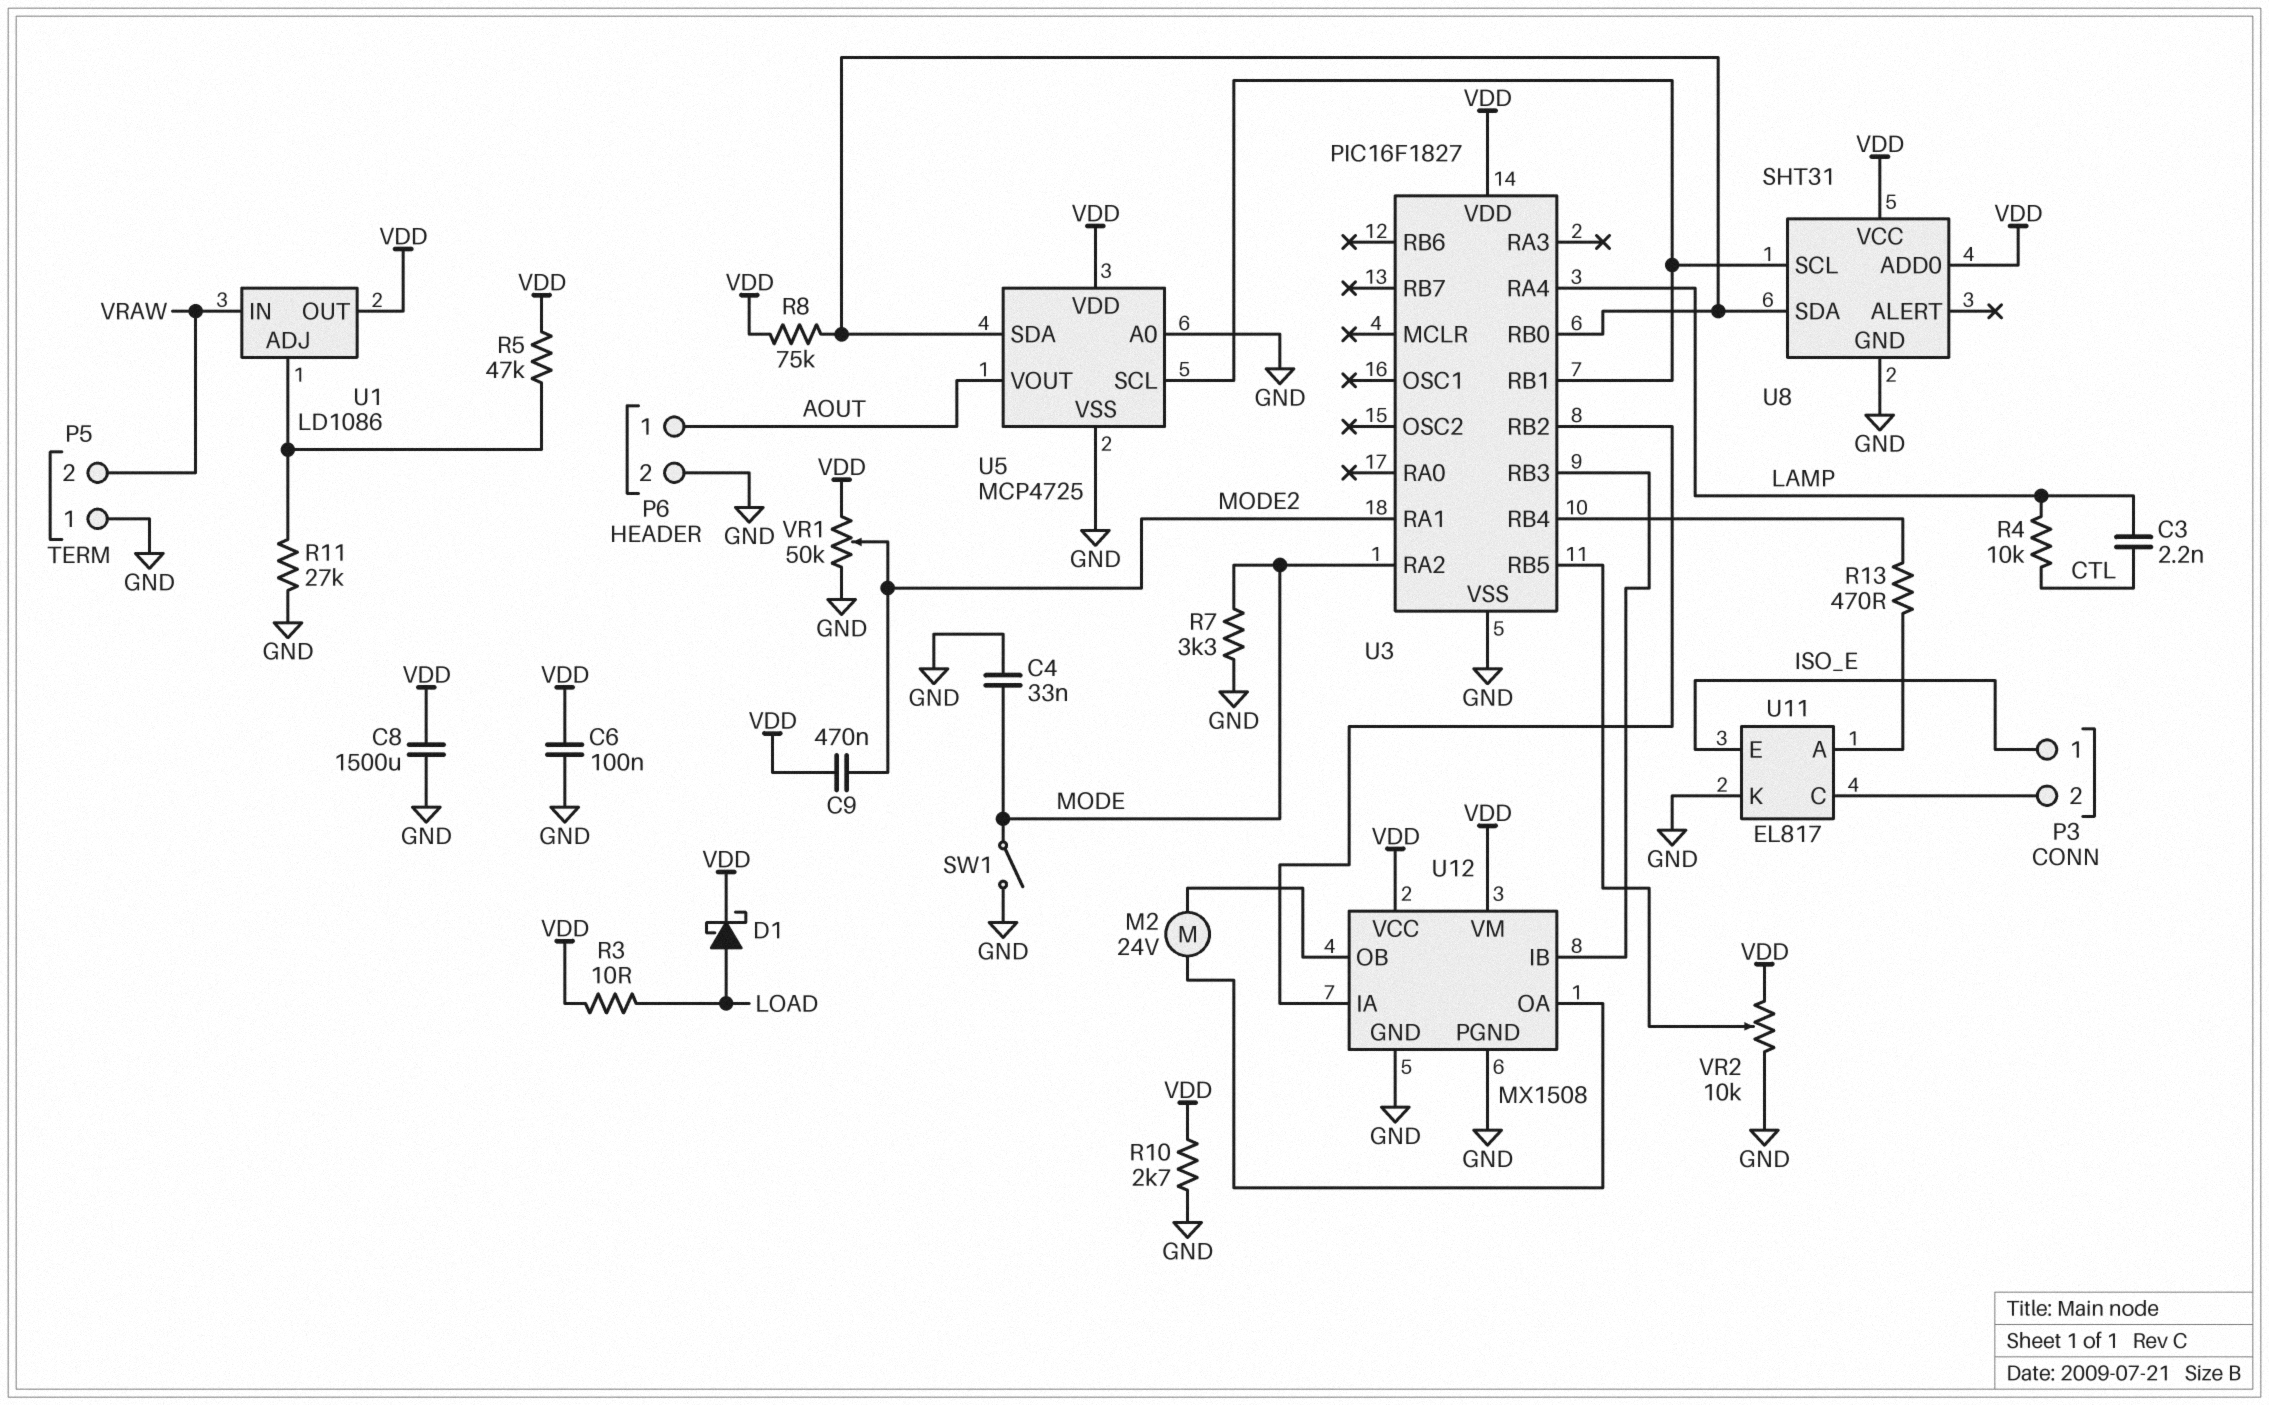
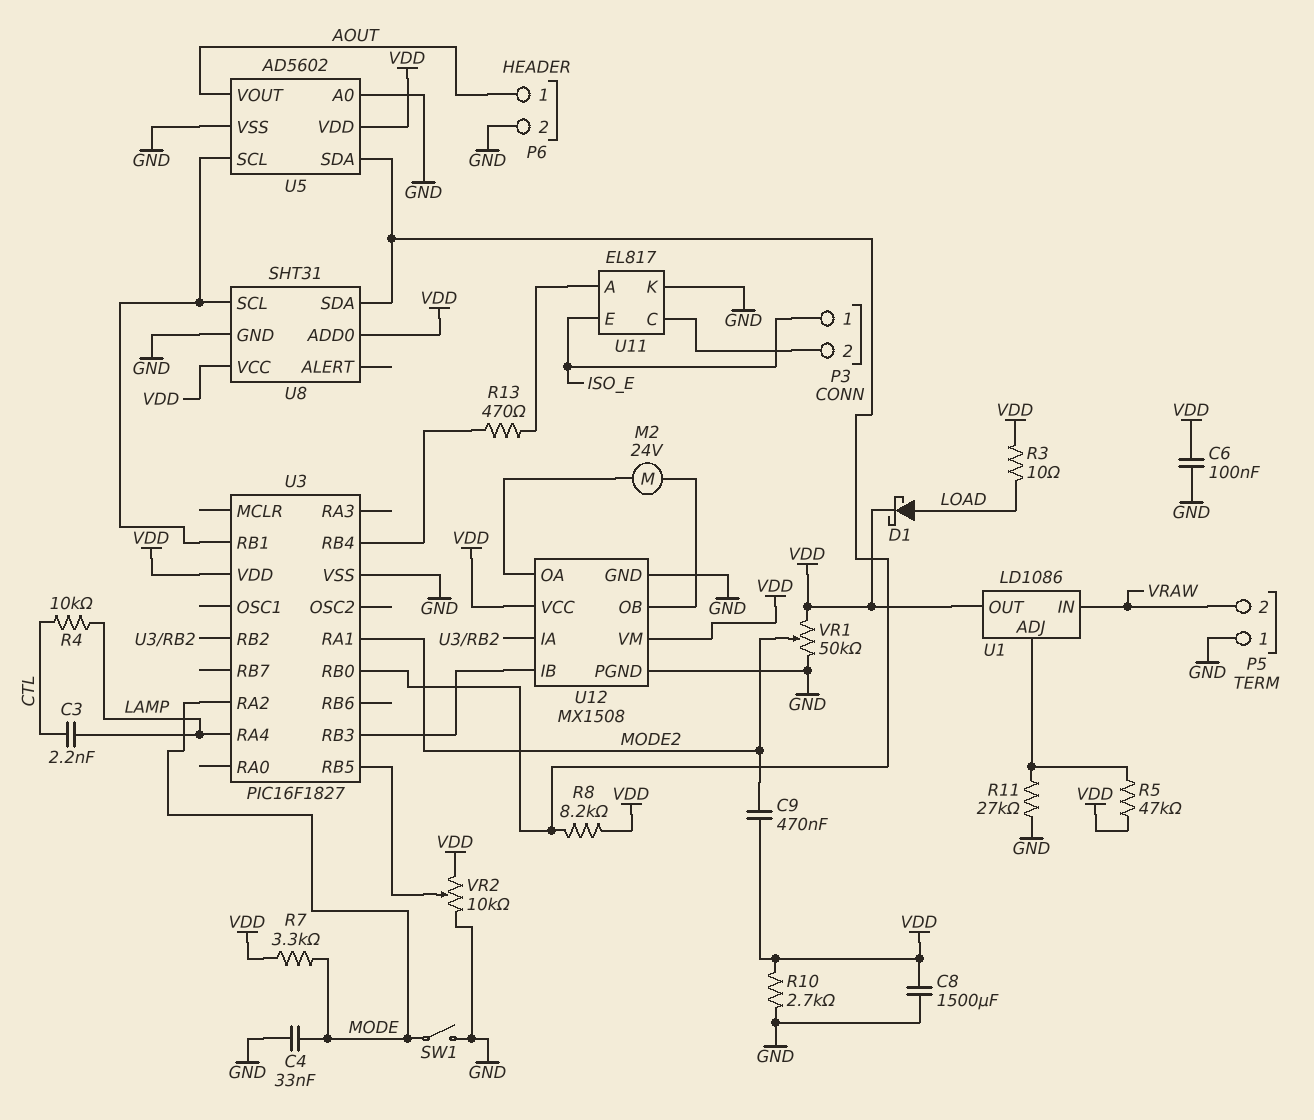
R7: 3.3k (GND, MODE) -> 3.3k (MODE, VDD)
R8: 75k (U3/RB0, VDD) -> 8.2k (U3/RB0, VDD)
U5: MCP4725 -> AD5602

